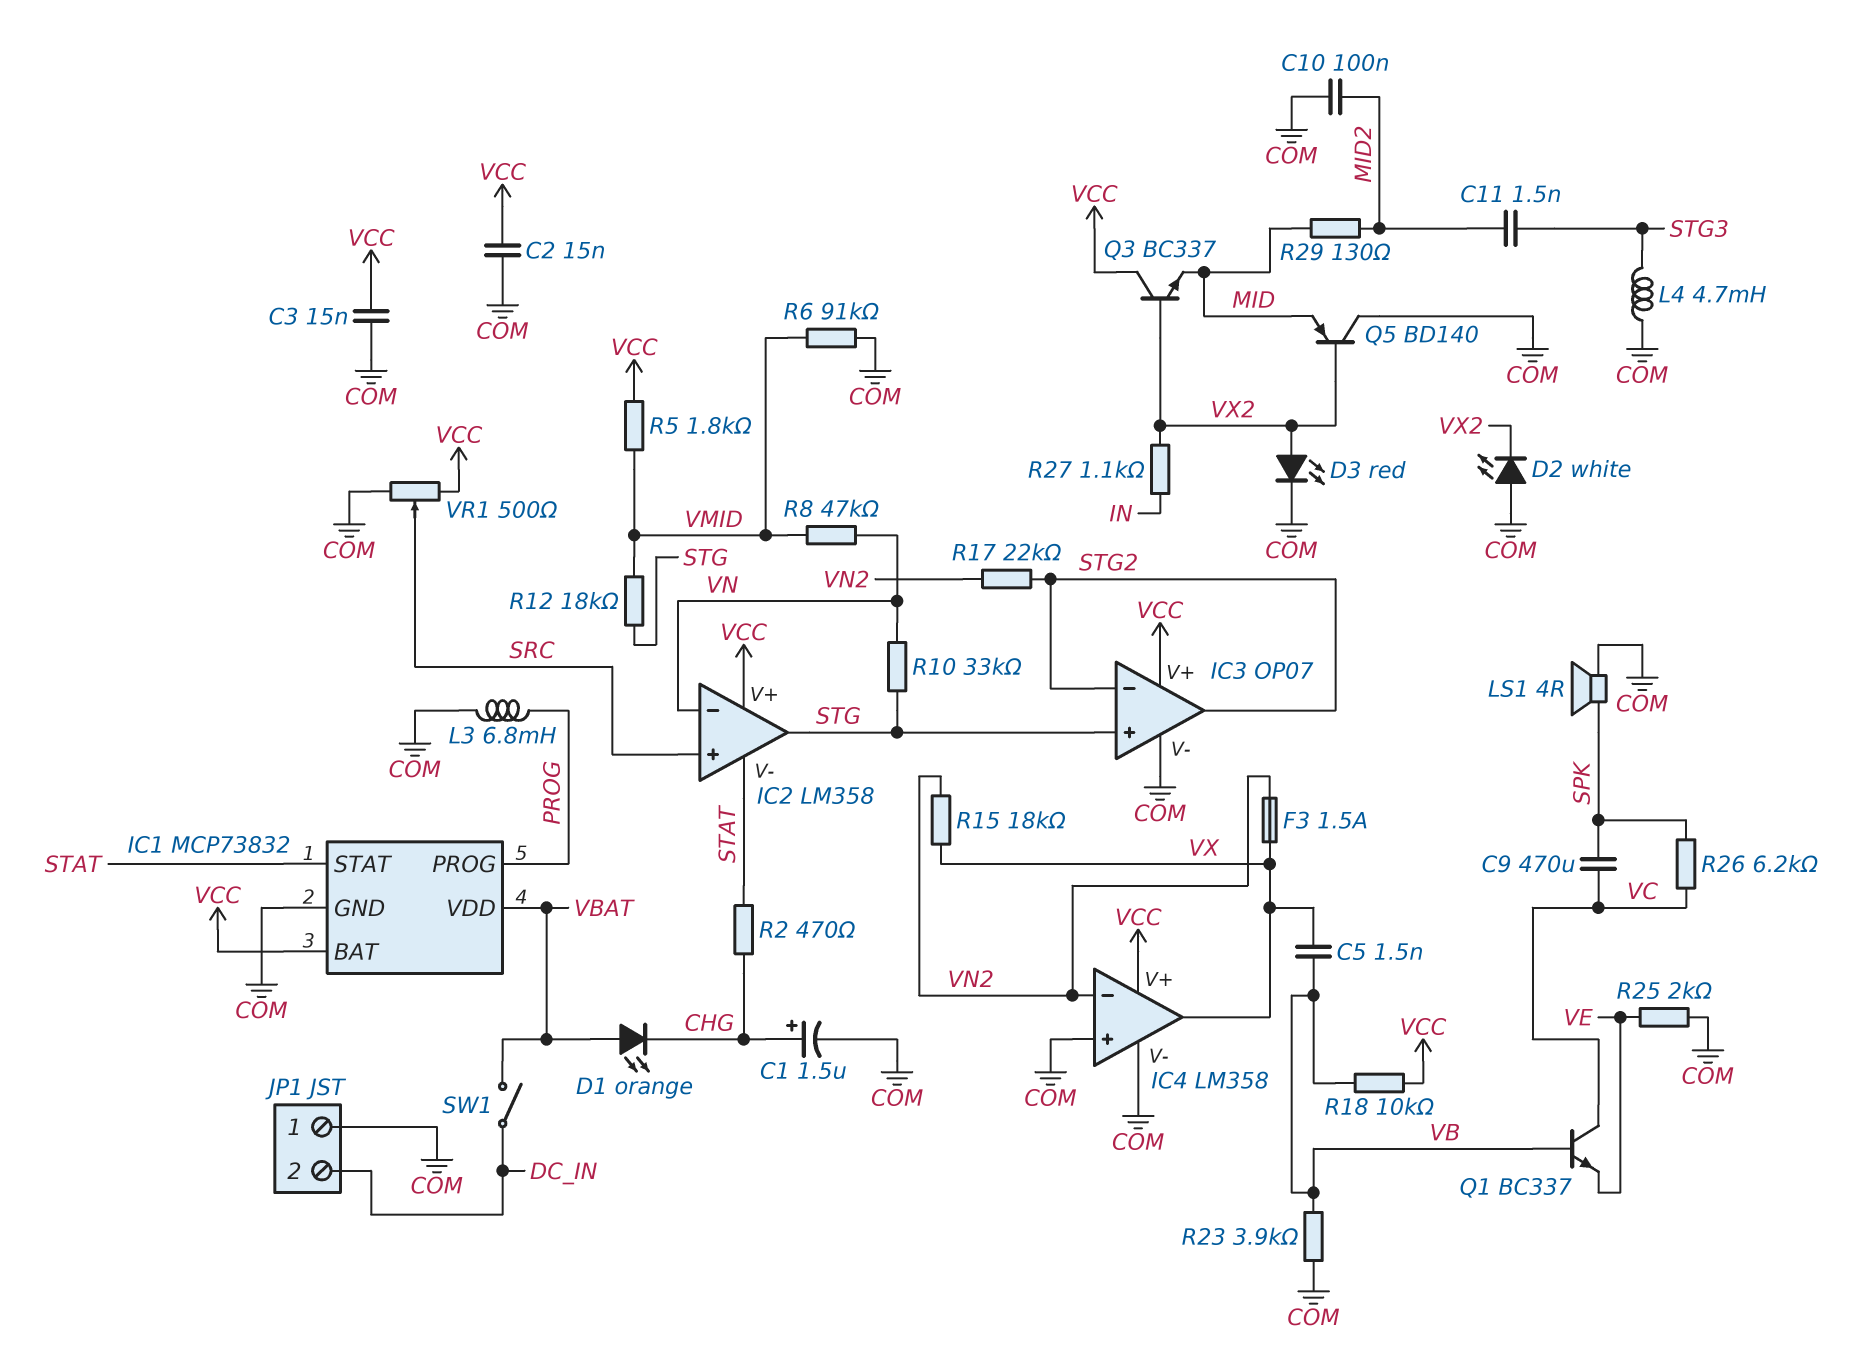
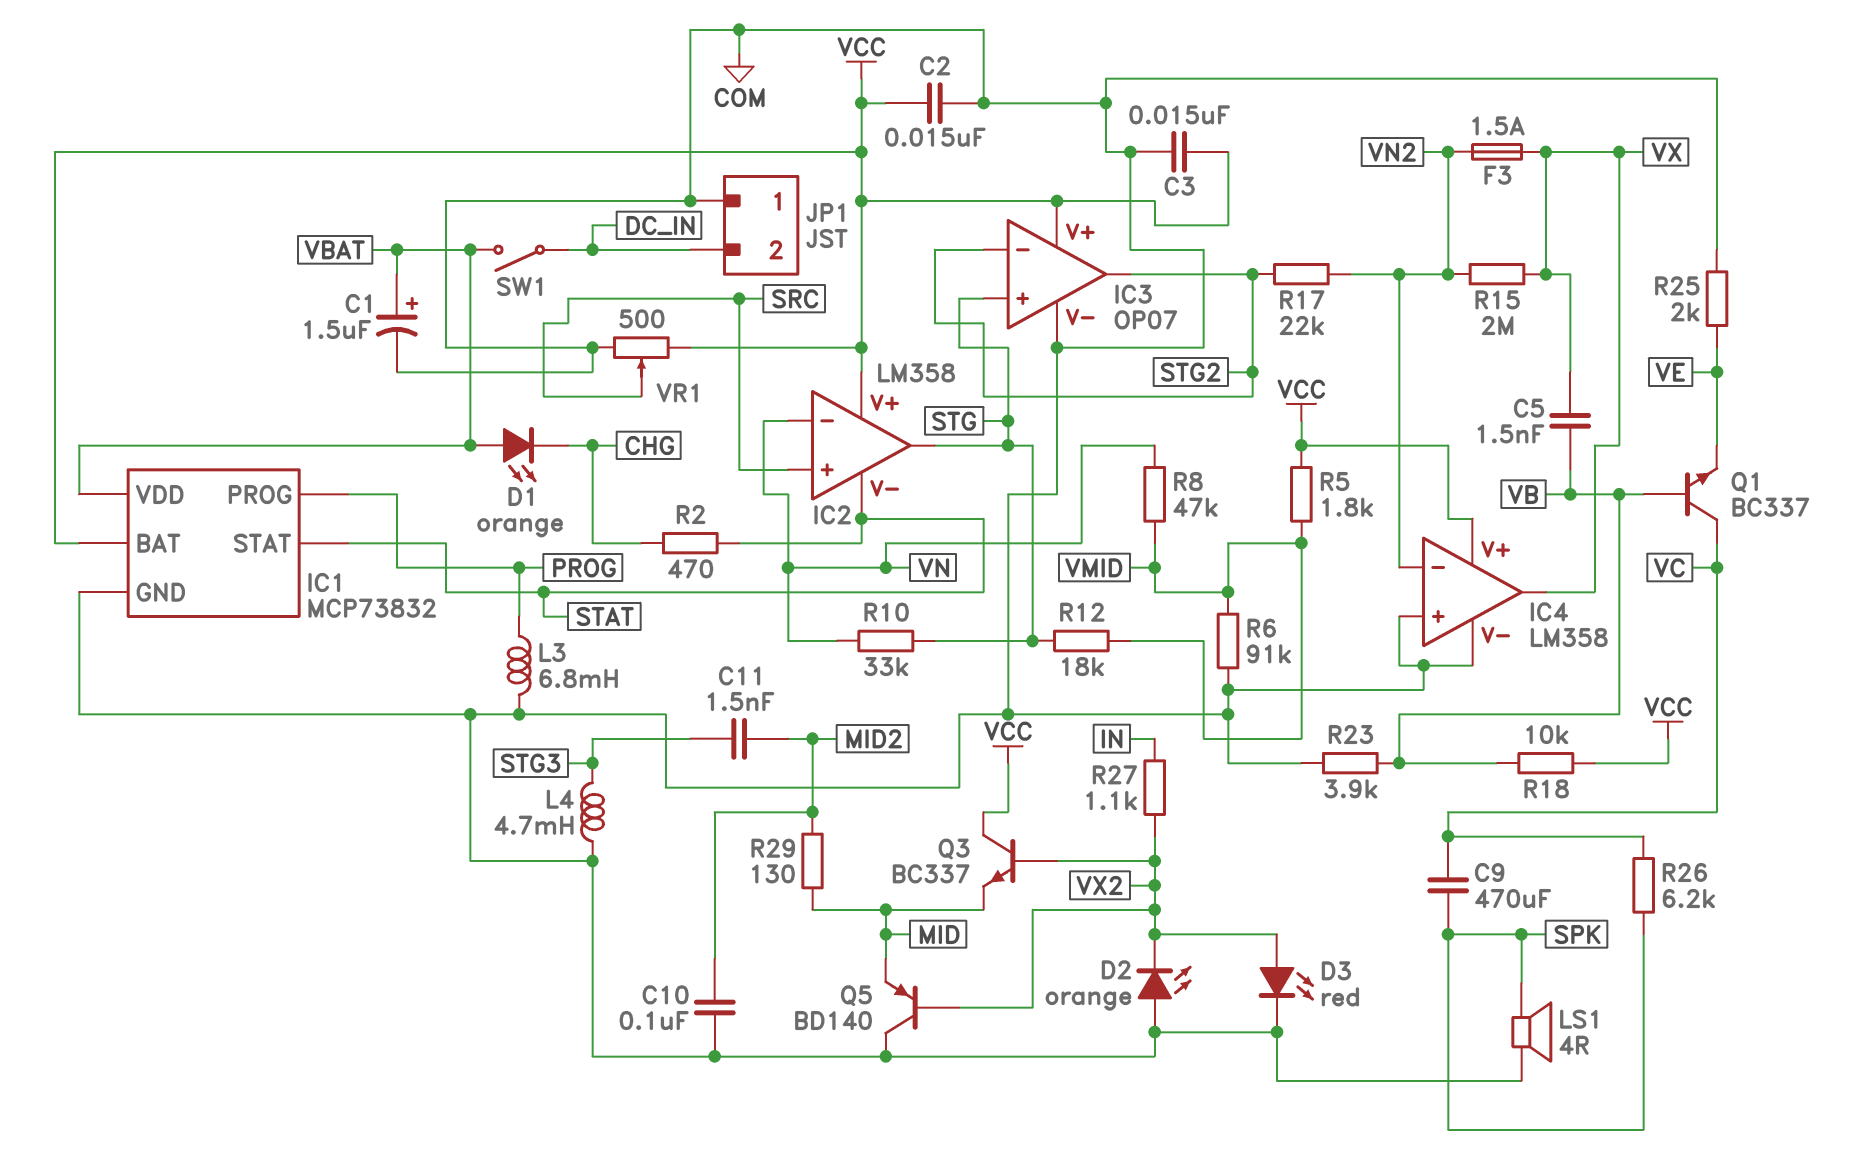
C1: 1.5uF (plus CHG, minus COM) -> 1.5uF (plus VBAT, minus COM)
D2: LED white (A COM, K VX2) -> LED orange (A COM, K VX2)
R15: 18k (VN2, VX) -> 2M (VN2, VX)

